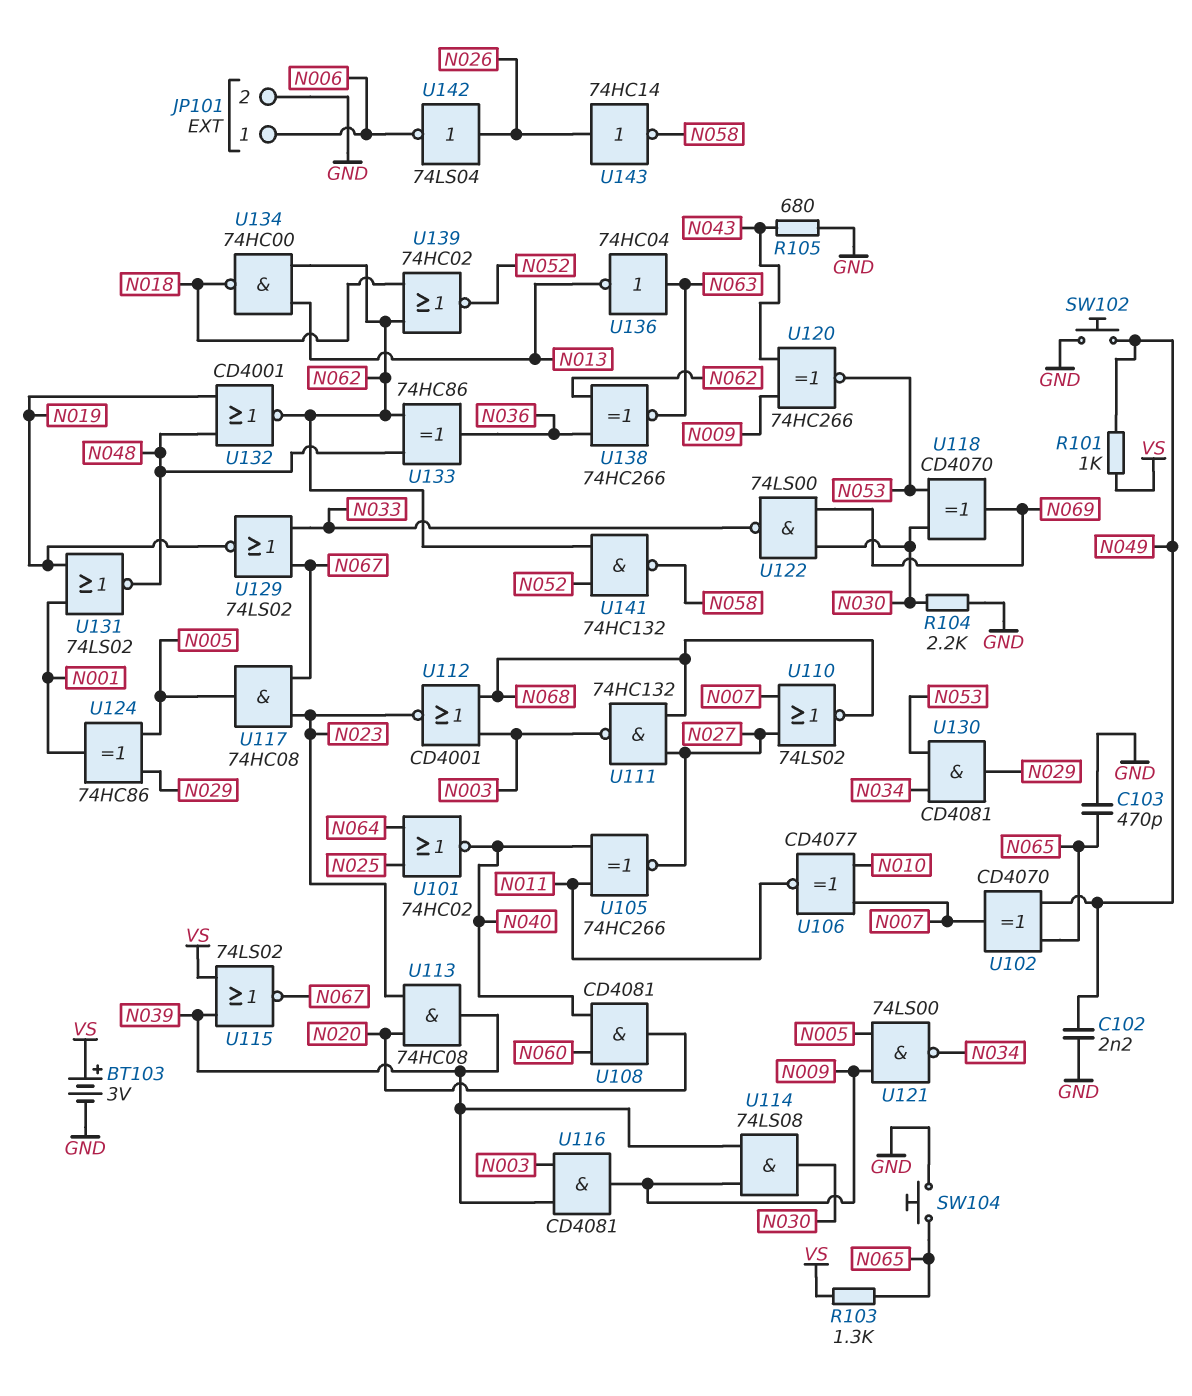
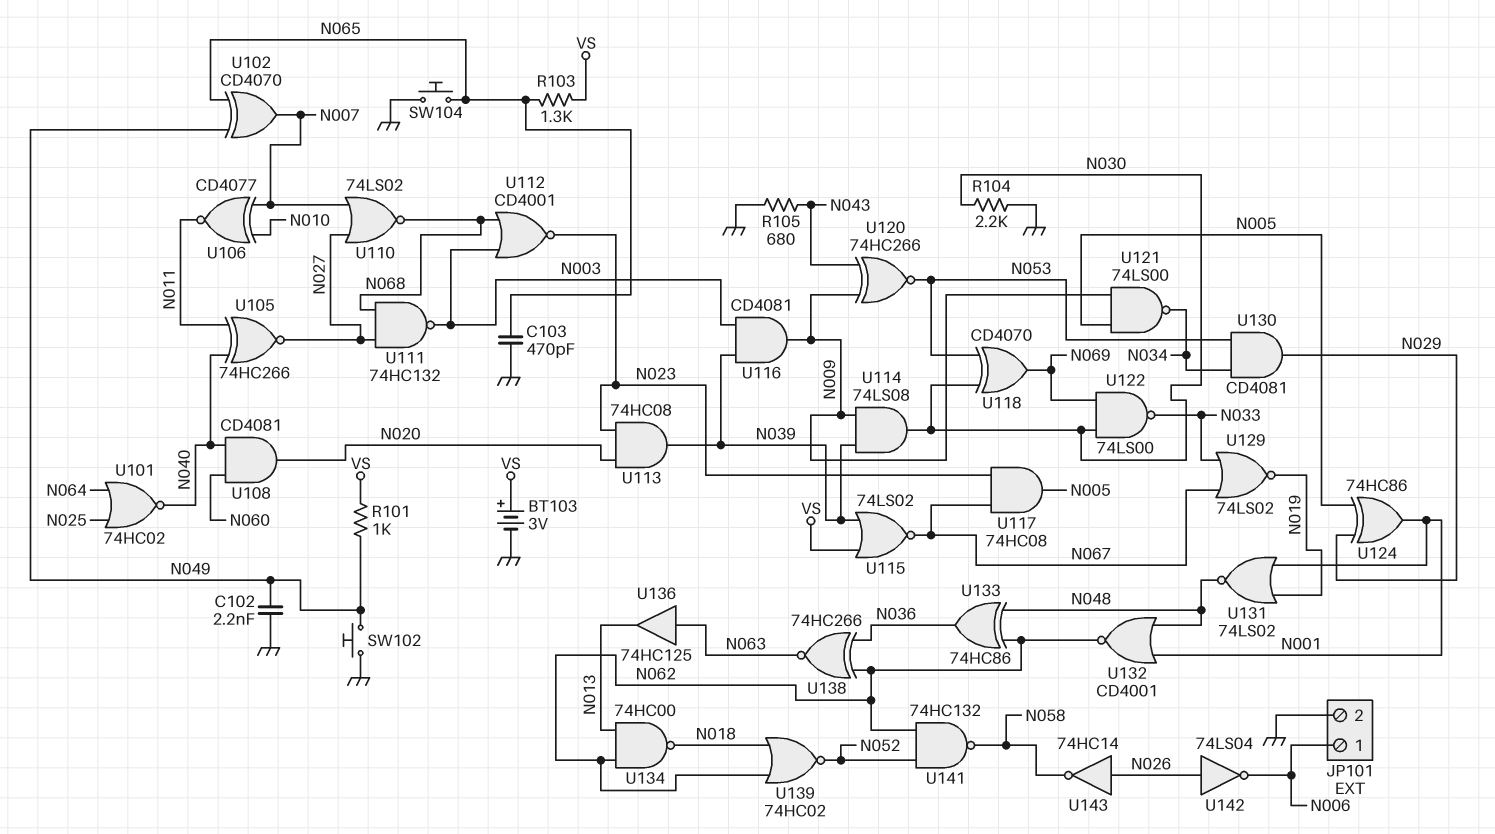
U132: NOR CD4001 (in N019, in N048, out N062) -> NOR CD4001 (in N001, in N048, out N062)
U136: NOT 74HC04 (in N063, out N013) -> buffer 74HC125 (in N063, out N013)

